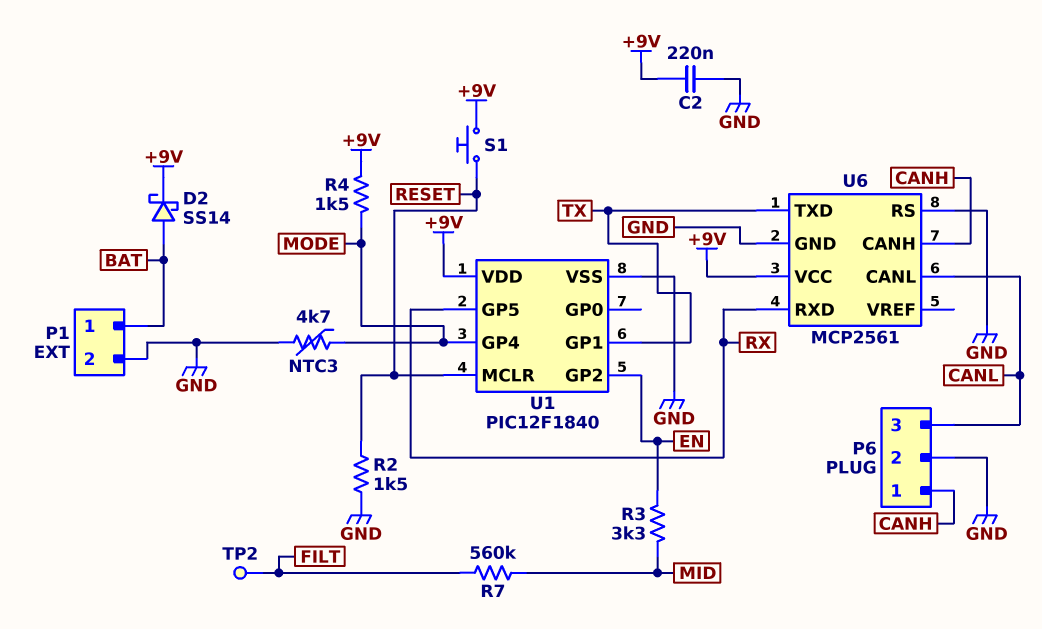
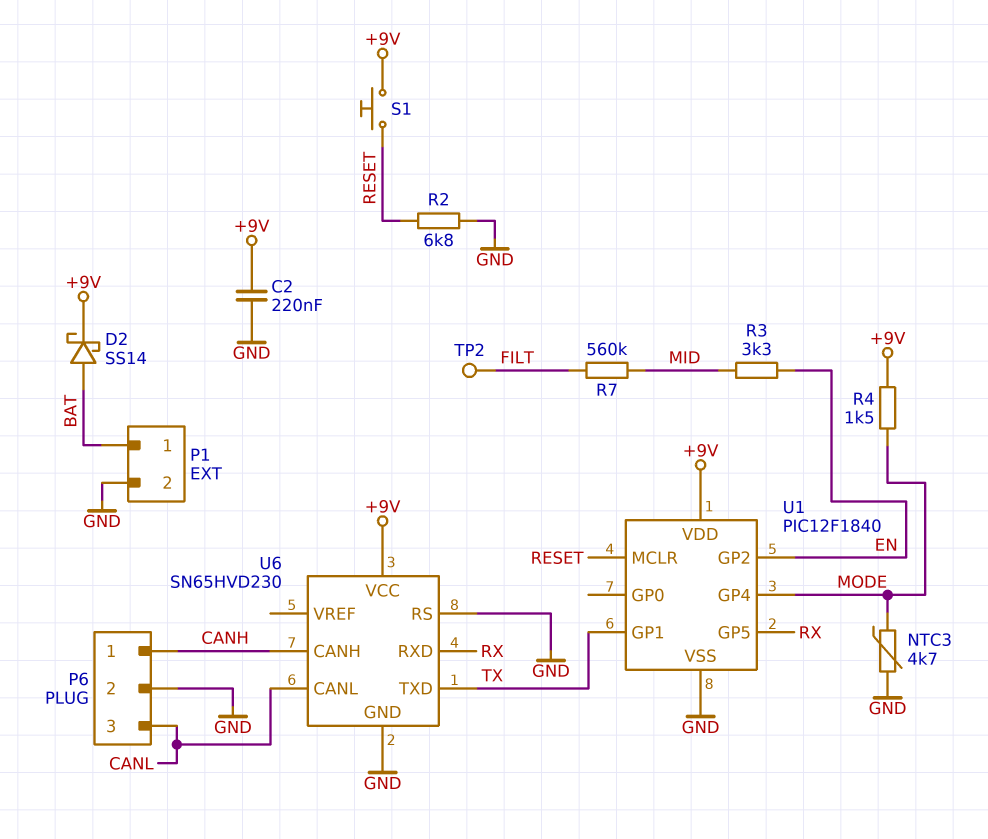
R2: 1.5k (GND, RESET) -> 6.8k (GND, RESET)
U6: MCP2561 -> SN65HVD230

